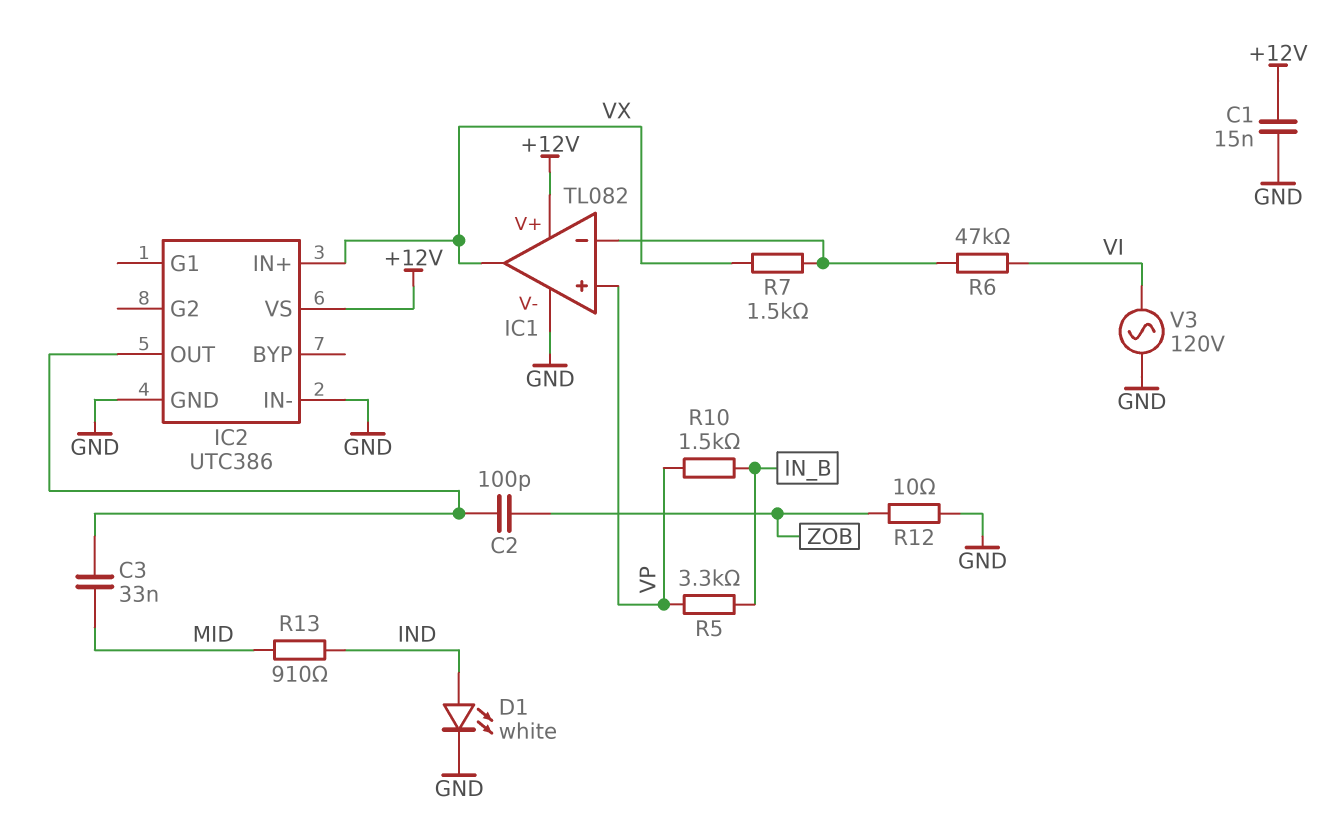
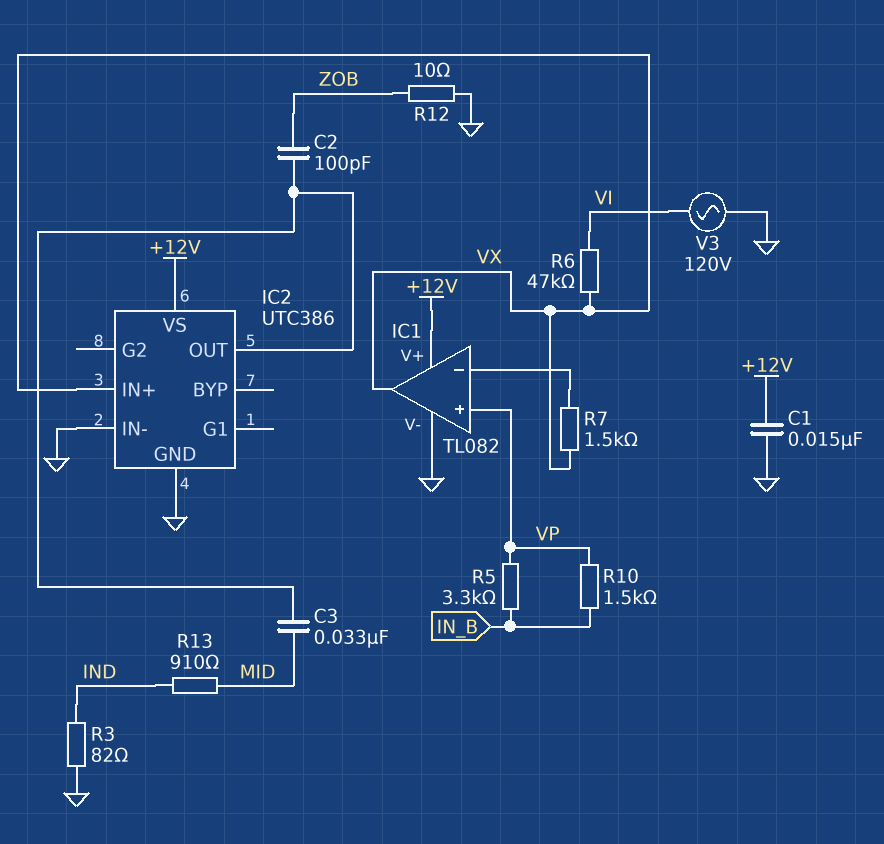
D1: LED white (A IND, K GND) -> none
R3: none -> 82 (GND, IND)
R6: 47k (IC1/in-, VI) -> 47k (VI, VX)

